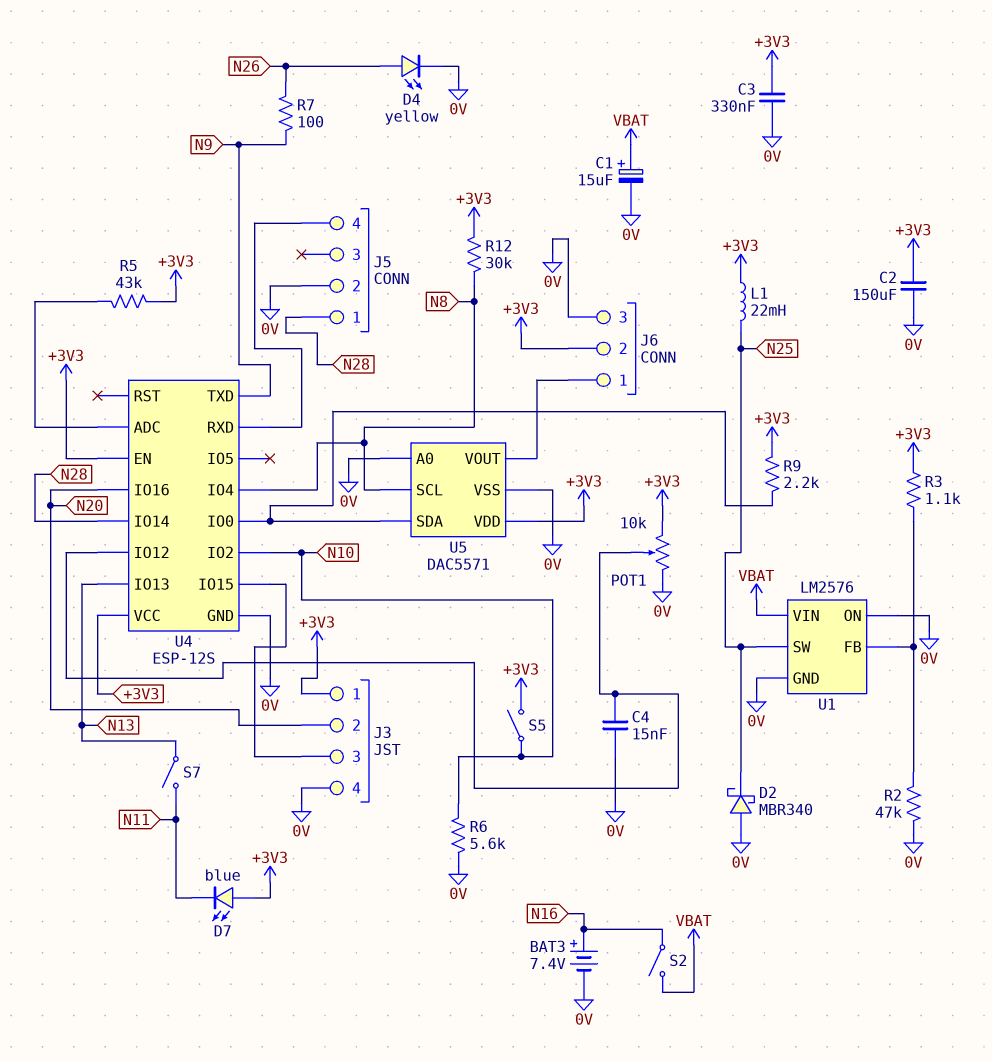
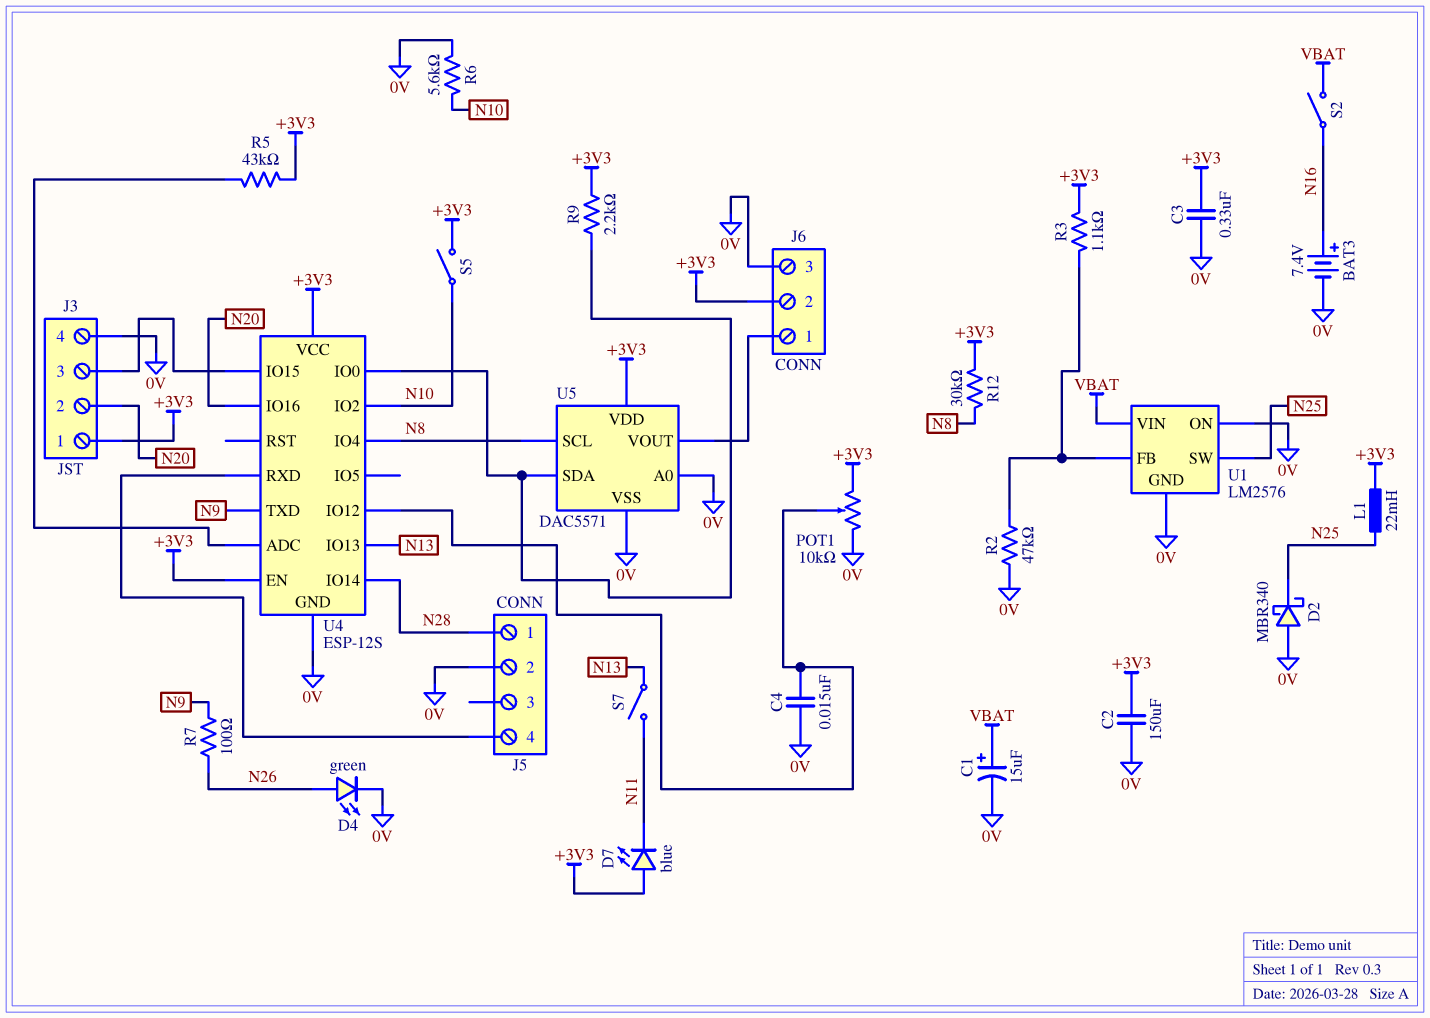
D4: LED yellow (A N26, K 0V) -> LED green (A N26, K 0V)

